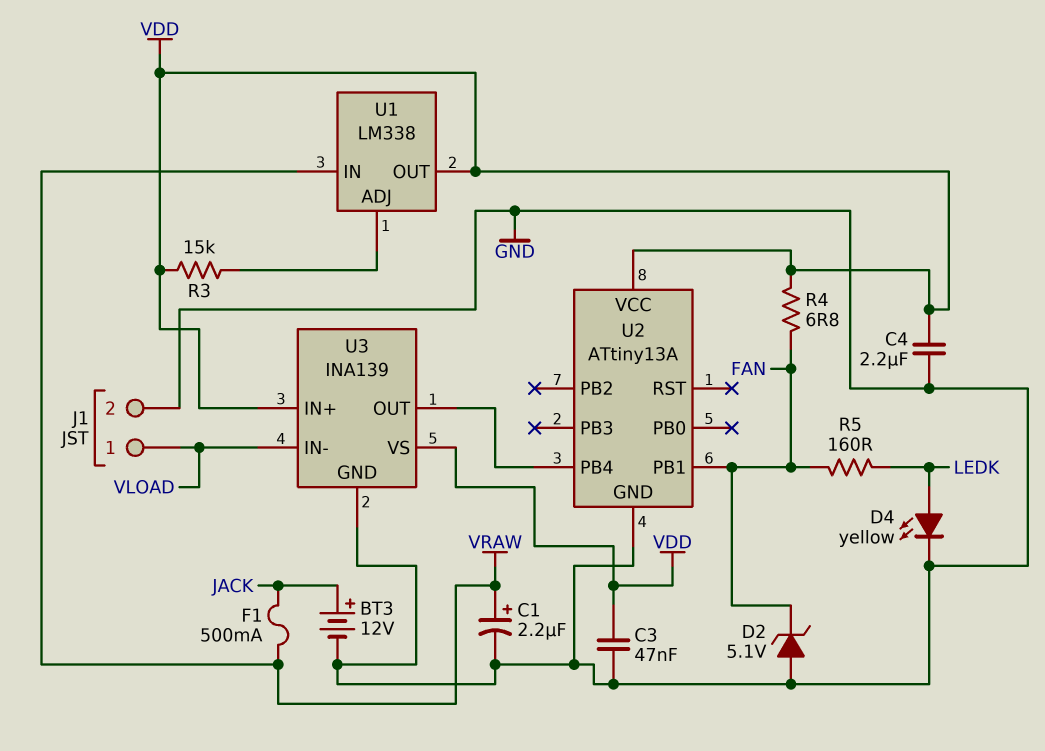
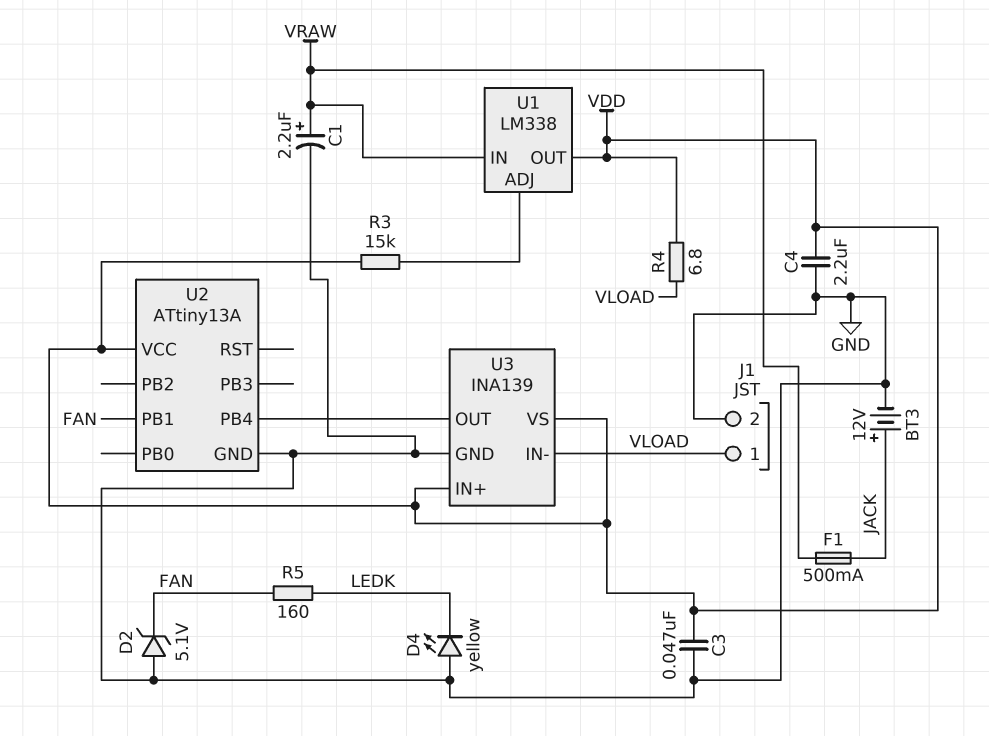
D4: LED yellow (A LEDK, K GND) -> LED yellow (A GND, K LEDK)
R4: 6.8 (FAN, VDD) -> 6.8 (VDD, VLOAD)

